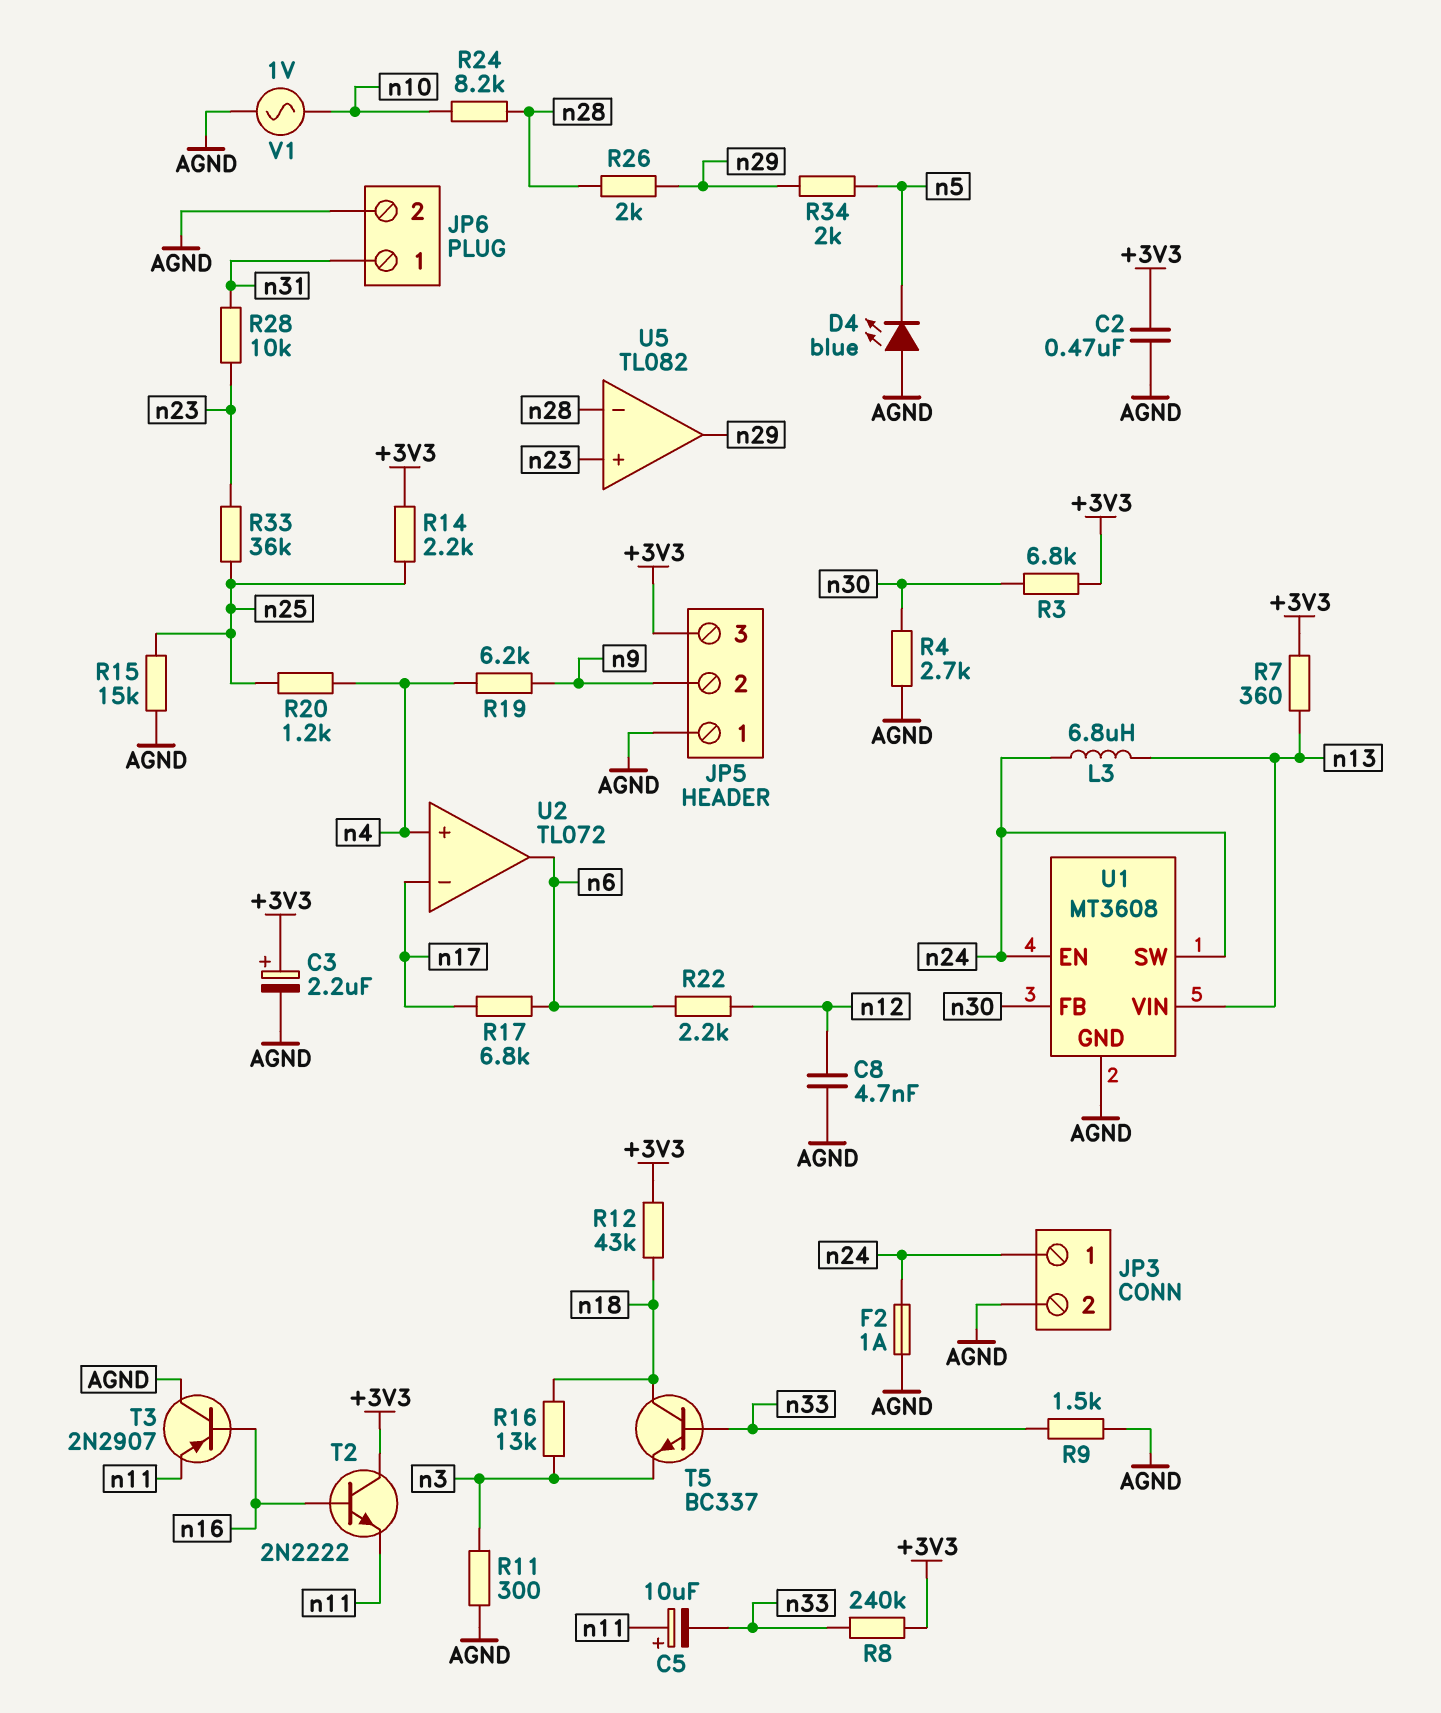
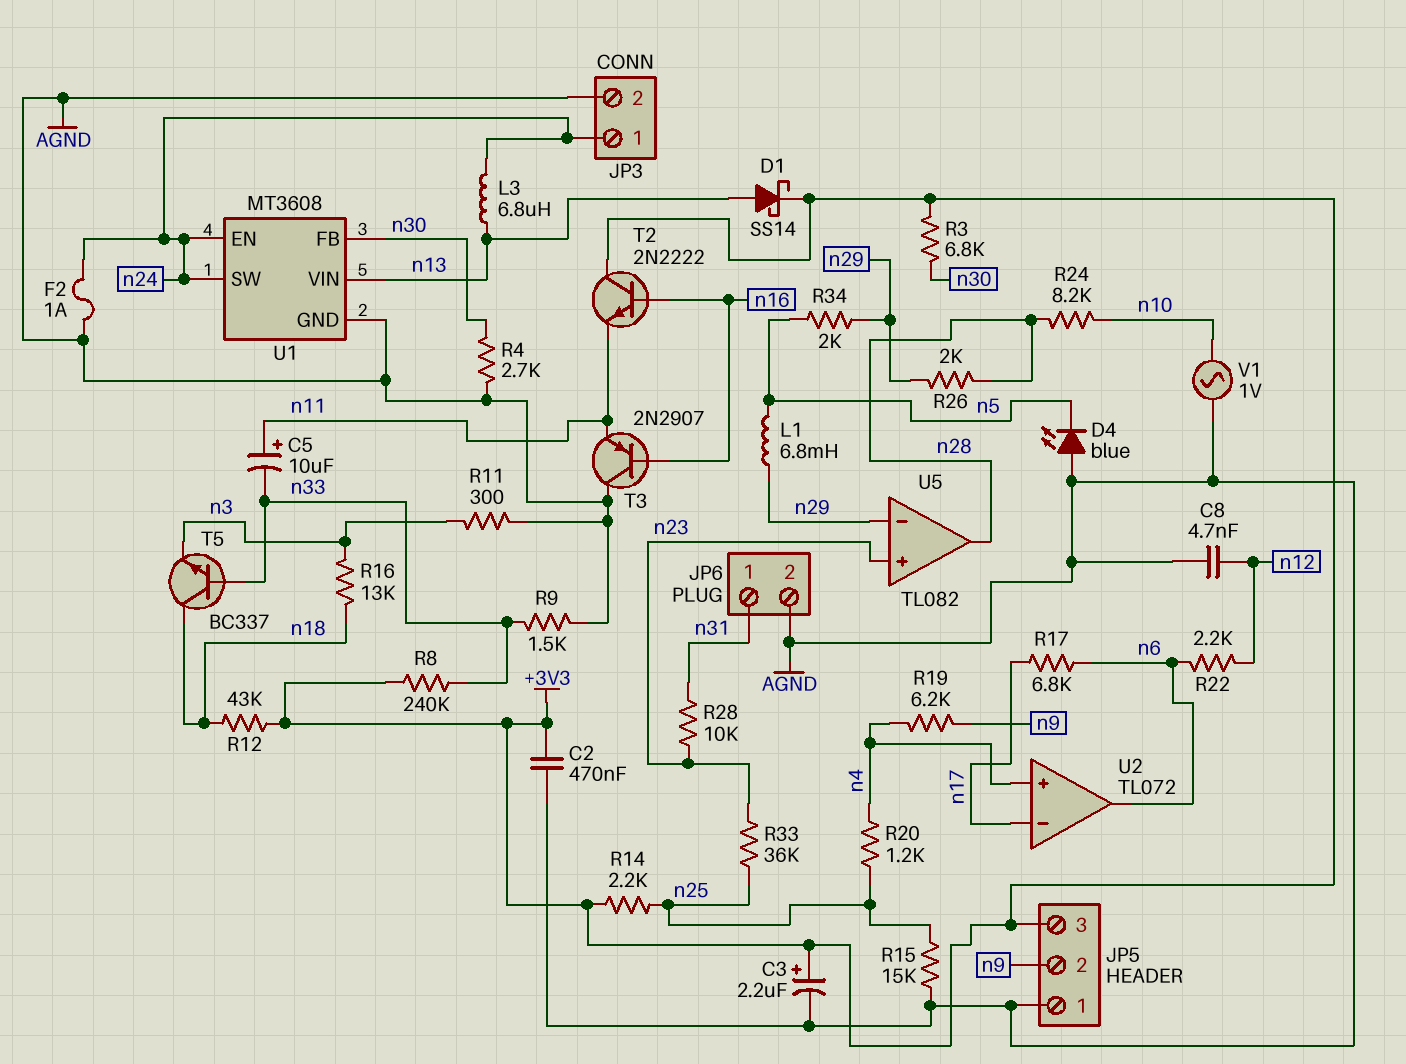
D1: none -> schottky SS14 (A n13, K +3V3)
L1: none -> 6.8mH (n5, n29)
R7: 360 (+3V3, n13) -> none
U5 pin in-: n28 -> n29
U5 pin out: n29 -> n28

